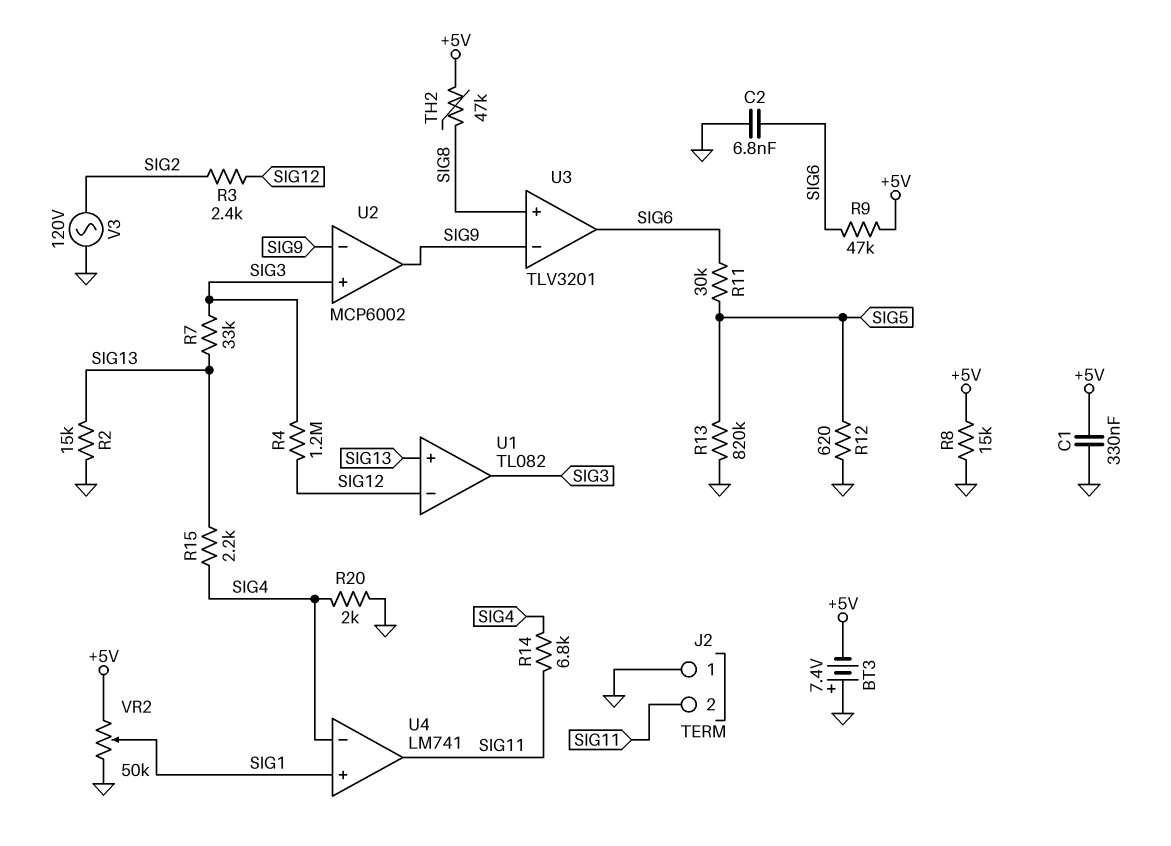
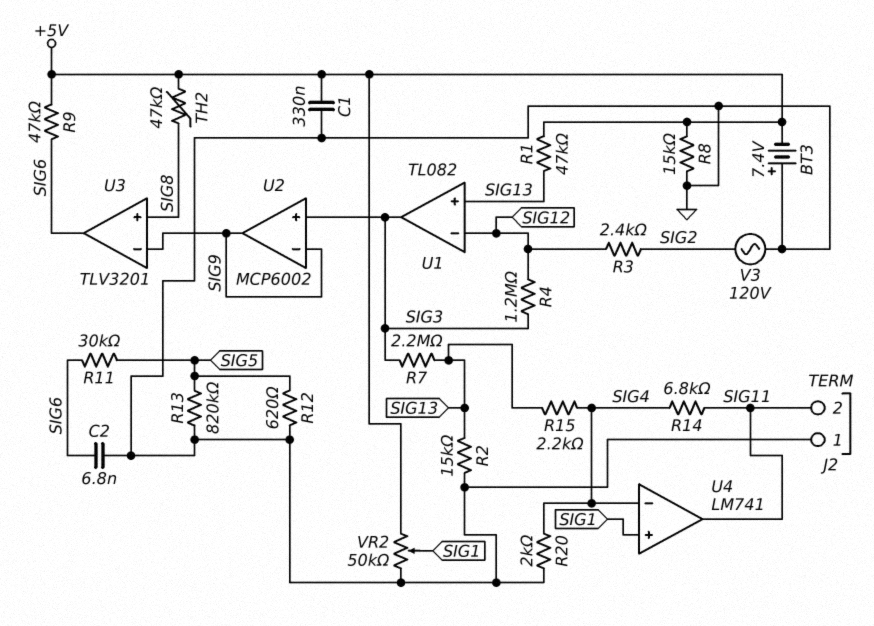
R1: none -> 47k (+5V, SIG13)
R7: 33k (SIG3, SIG13) -> 2.2M (SIG3, SIG13)

